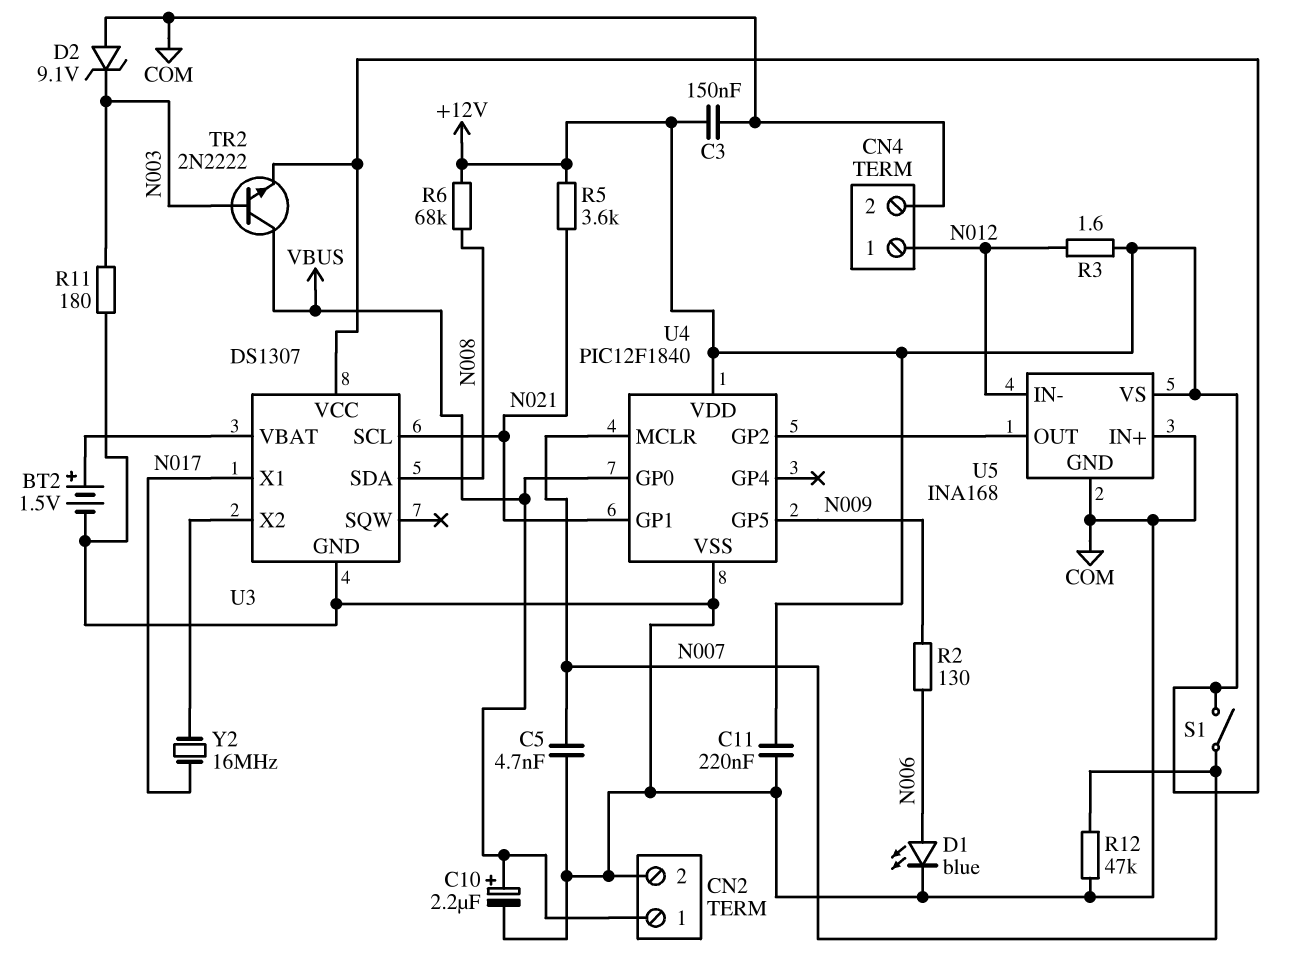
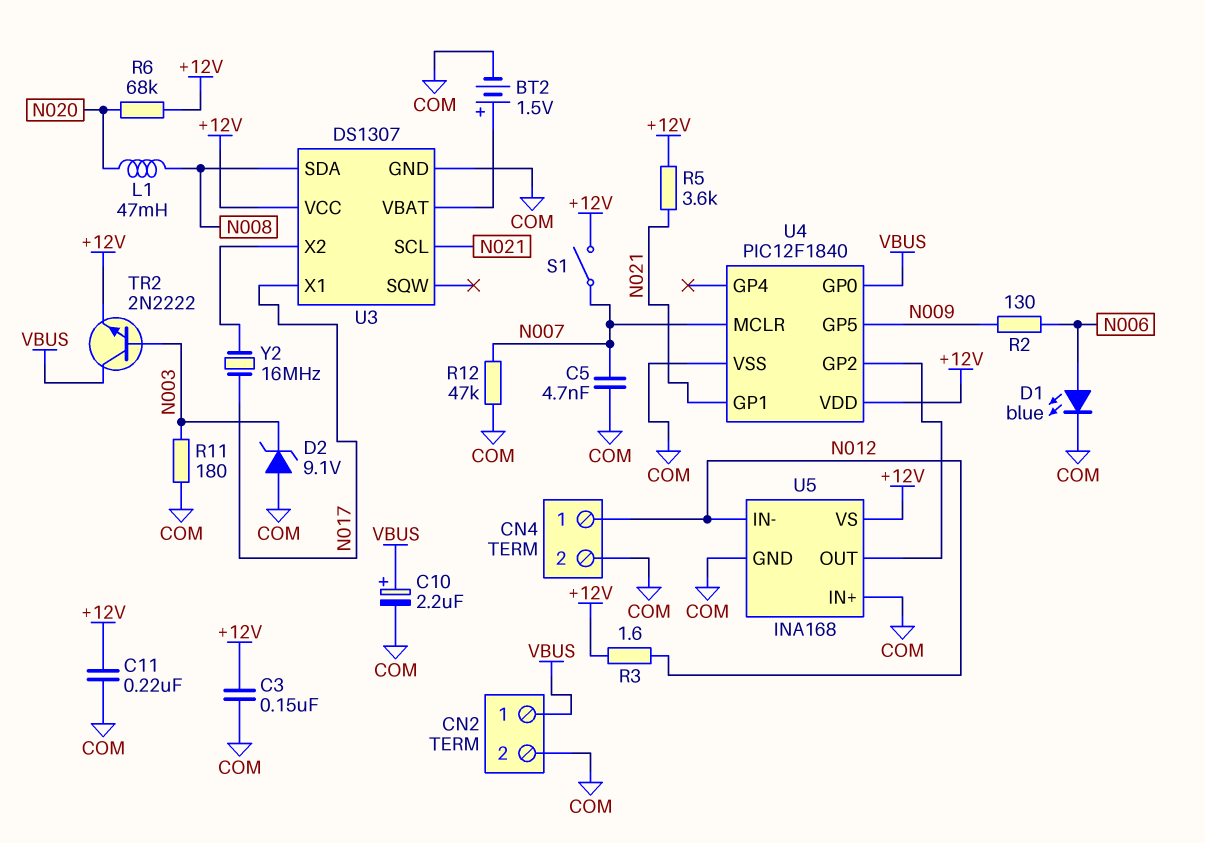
L1: none -> 47mH (N008, N020)
R6: 68k (+12V, N008) -> 68k (+12V, N020)

